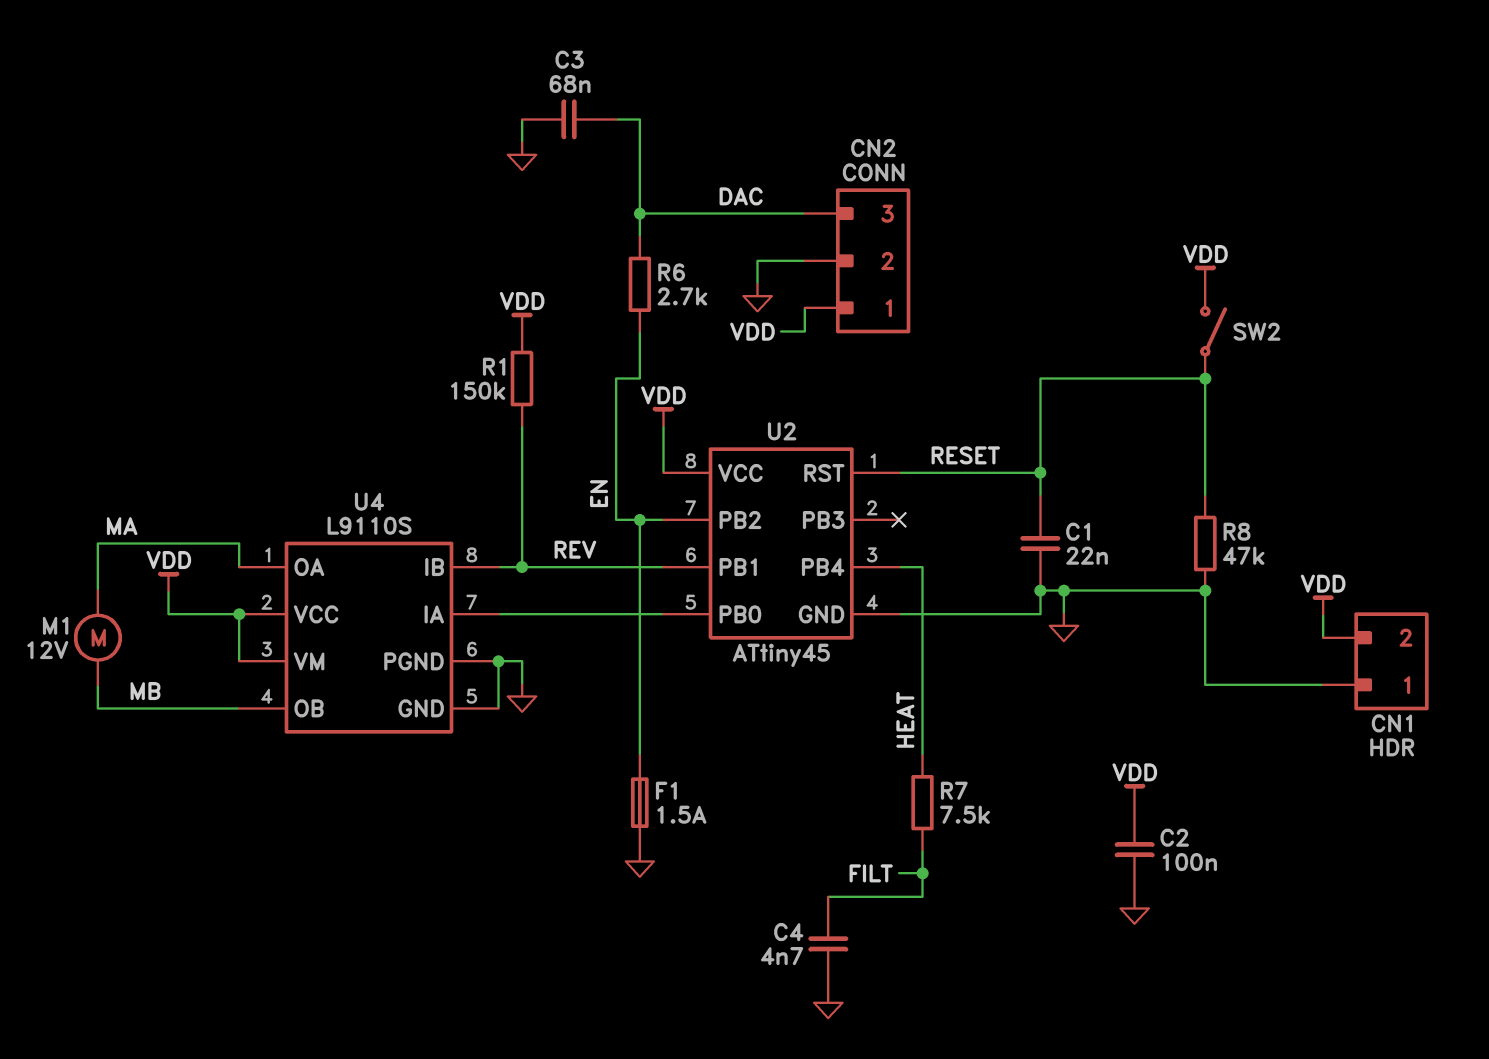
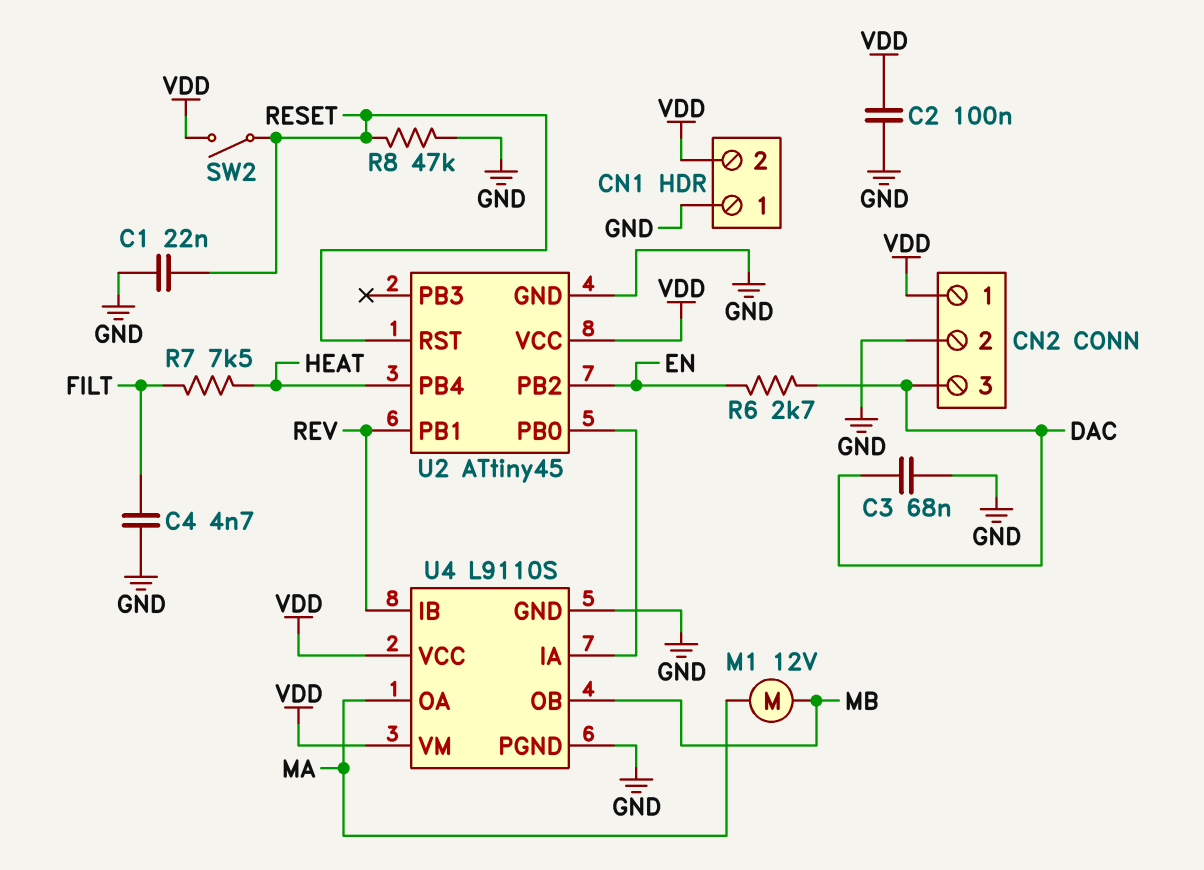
F1: 1.5A (EN, GND) -> none
R1: 150k (REV, VDD) -> none

